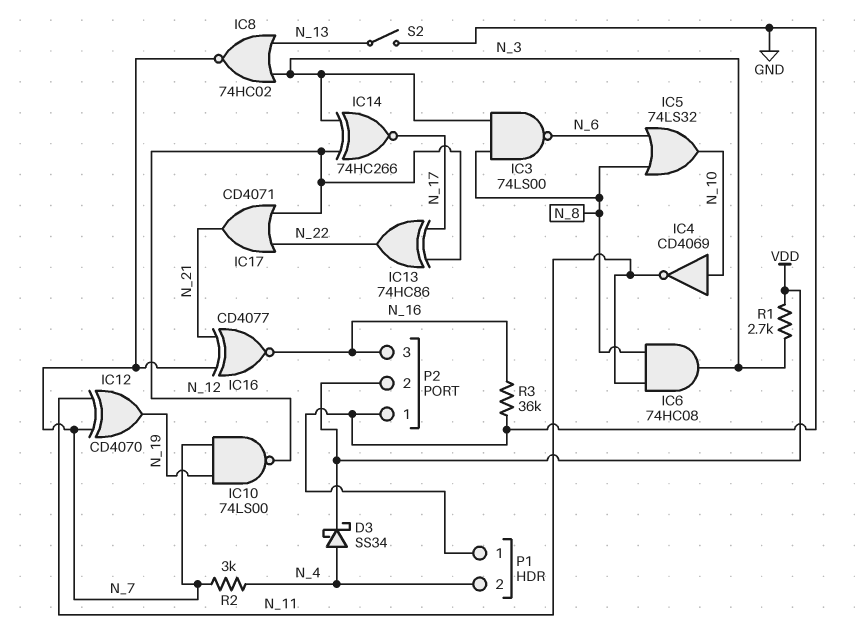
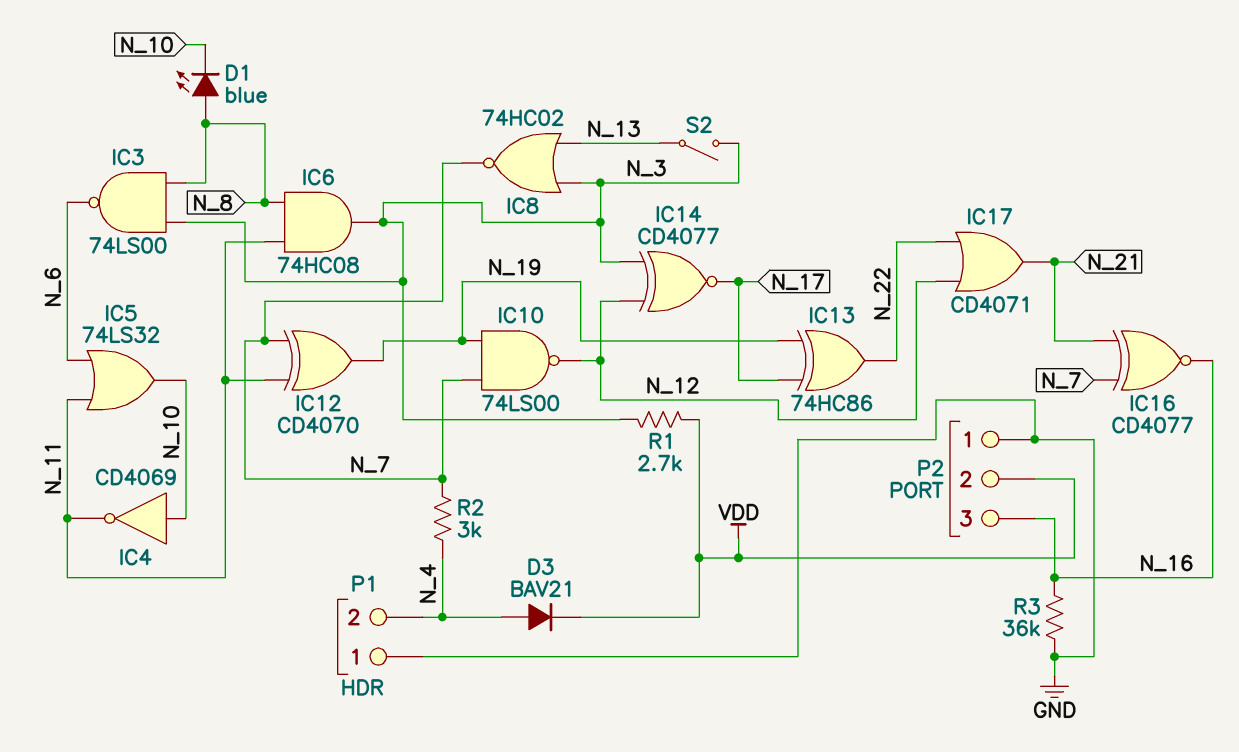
D1: none -> LED blue (A N_8, K N_10)
D3: schottky SS34 (A N_4, K VDD) -> diode BAV21 (A N_4, K VDD)
IC5: OR 74LS32 (in N_6, in N_8, out N_10) -> OR 74LS32 (in N_6, in N_11, out N_10)
IC13: XOR 74HC86 (in N_12, in N_17, out N_22) -> XOR 74HC86 (in N_17, in N_19, out N_22)
IC14: XNOR 74HC266 (in N_3, in N_12, out N_17) -> XNOR CD4077 (in N_3, in N_12, out N_17)
S2: switch (GND, N_13) -> switch (N_3, N_13)

